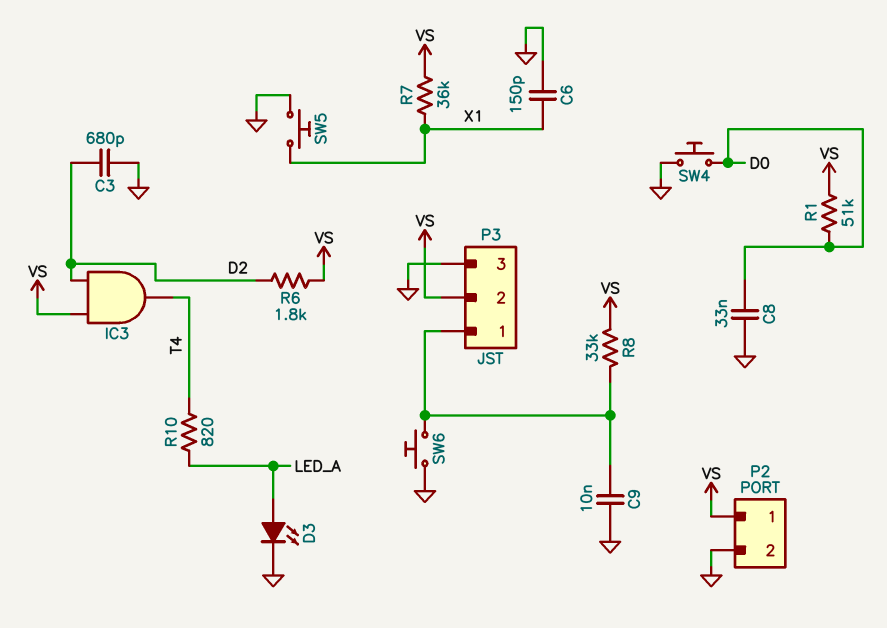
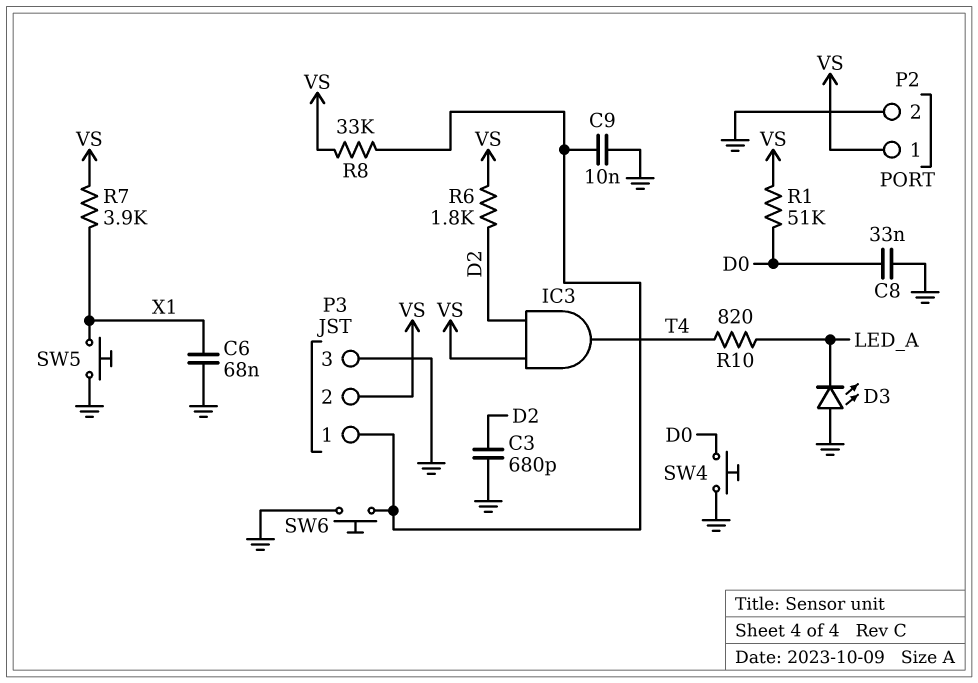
C6: 150pF (GND, X1) -> 68nF (GND, X1)
D3: LED (A LED_A, K GND) -> LED (A GND, K LED_A)
R7: 36k (VS, X1) -> 3.9k (VS, X1)

